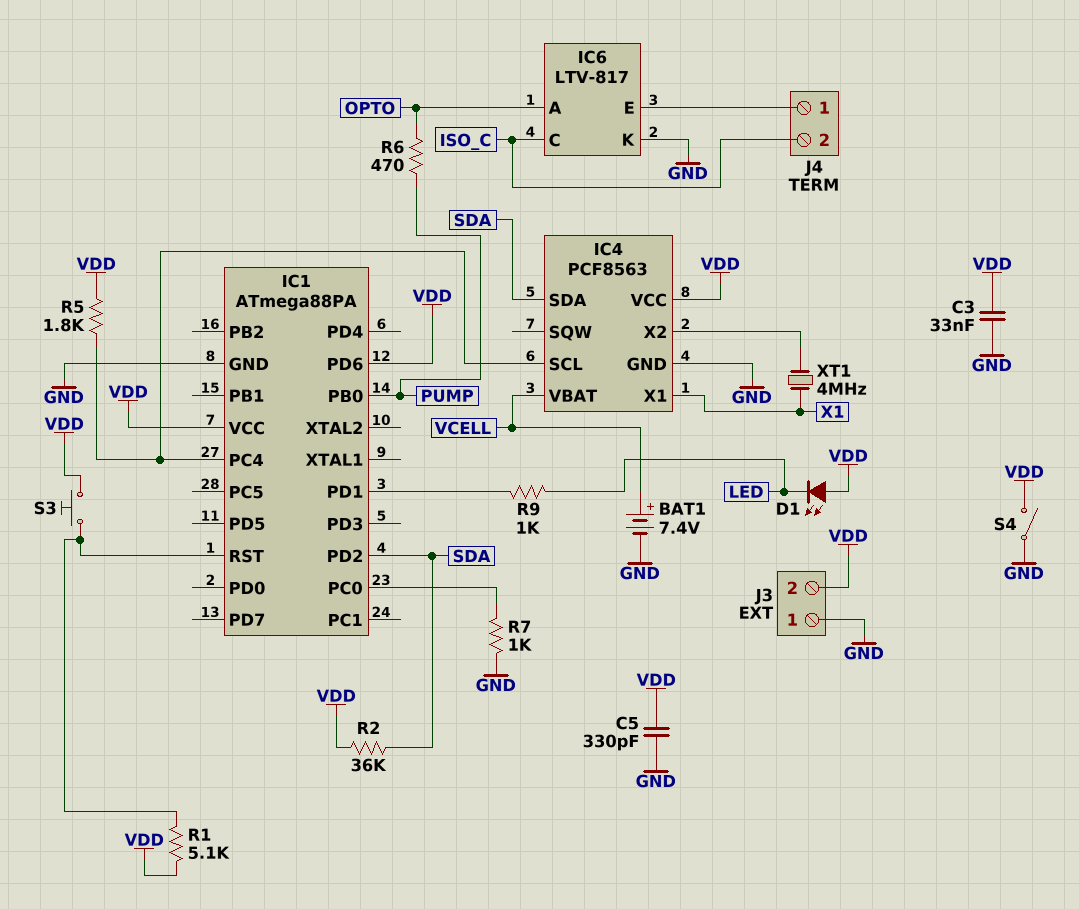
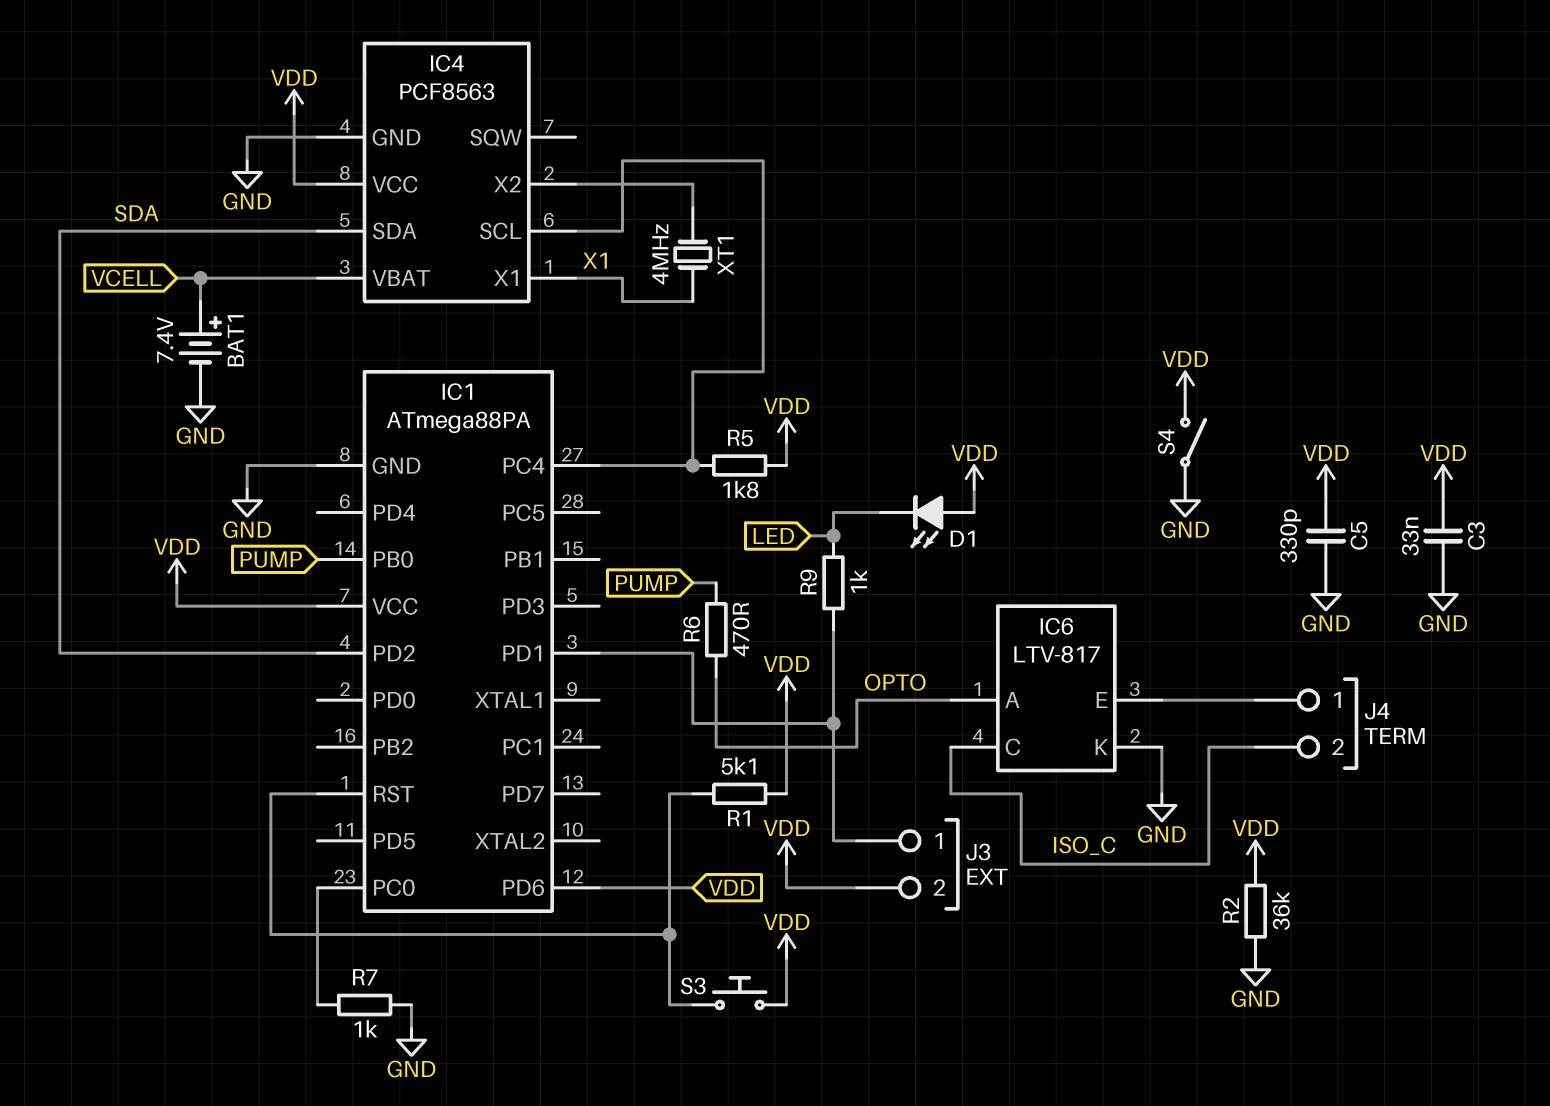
J3 pin 1: GND -> IC1/PD1
R2: 36k (SDA, VDD) -> 36k (GND, VDD)

